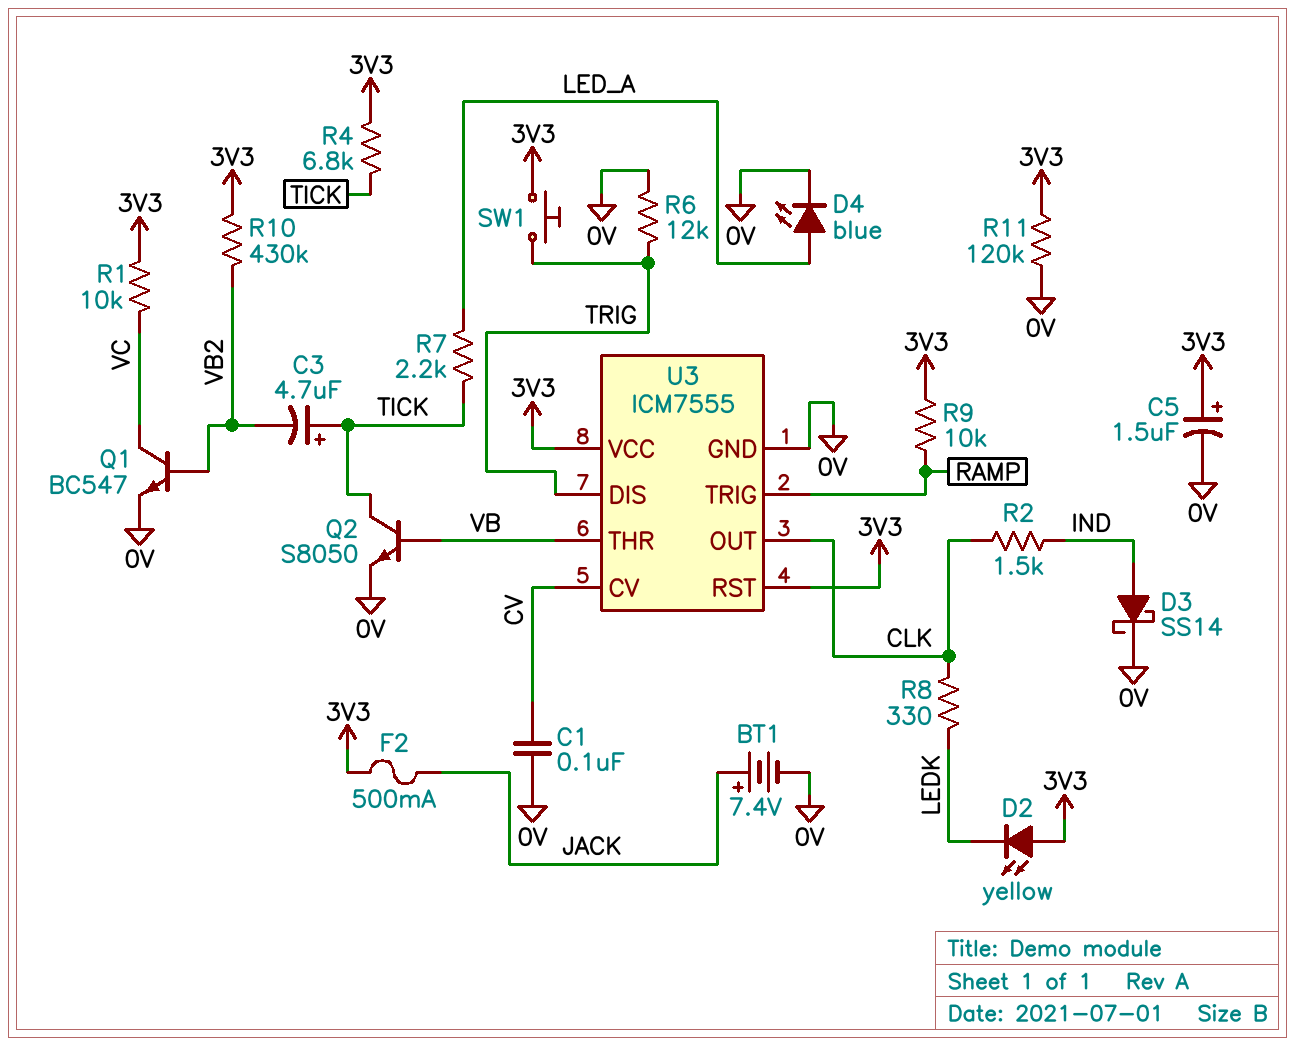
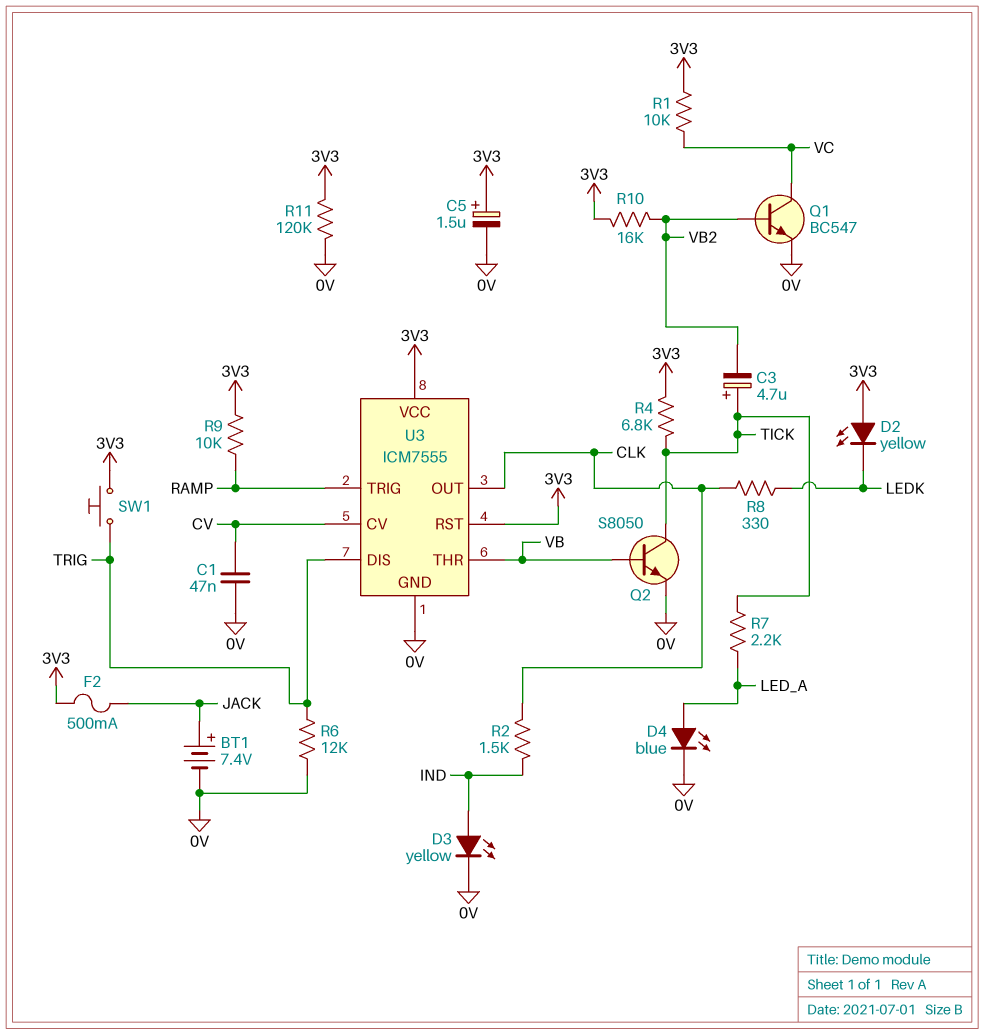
C1: 100nF (0V, CV) -> 47nF (0V, CV)
D3: schottky SS14 (A IND, K 0V) -> LED yellow (A IND, K 0V)
R10: 430k (3V3, VB2) -> 16k (3V3, VB2)

